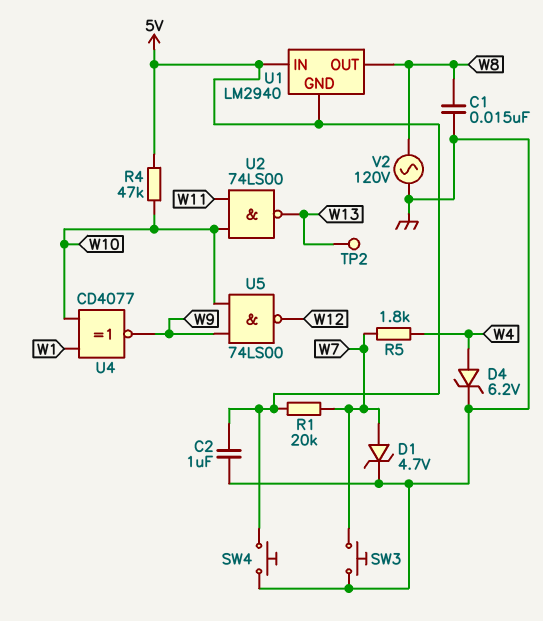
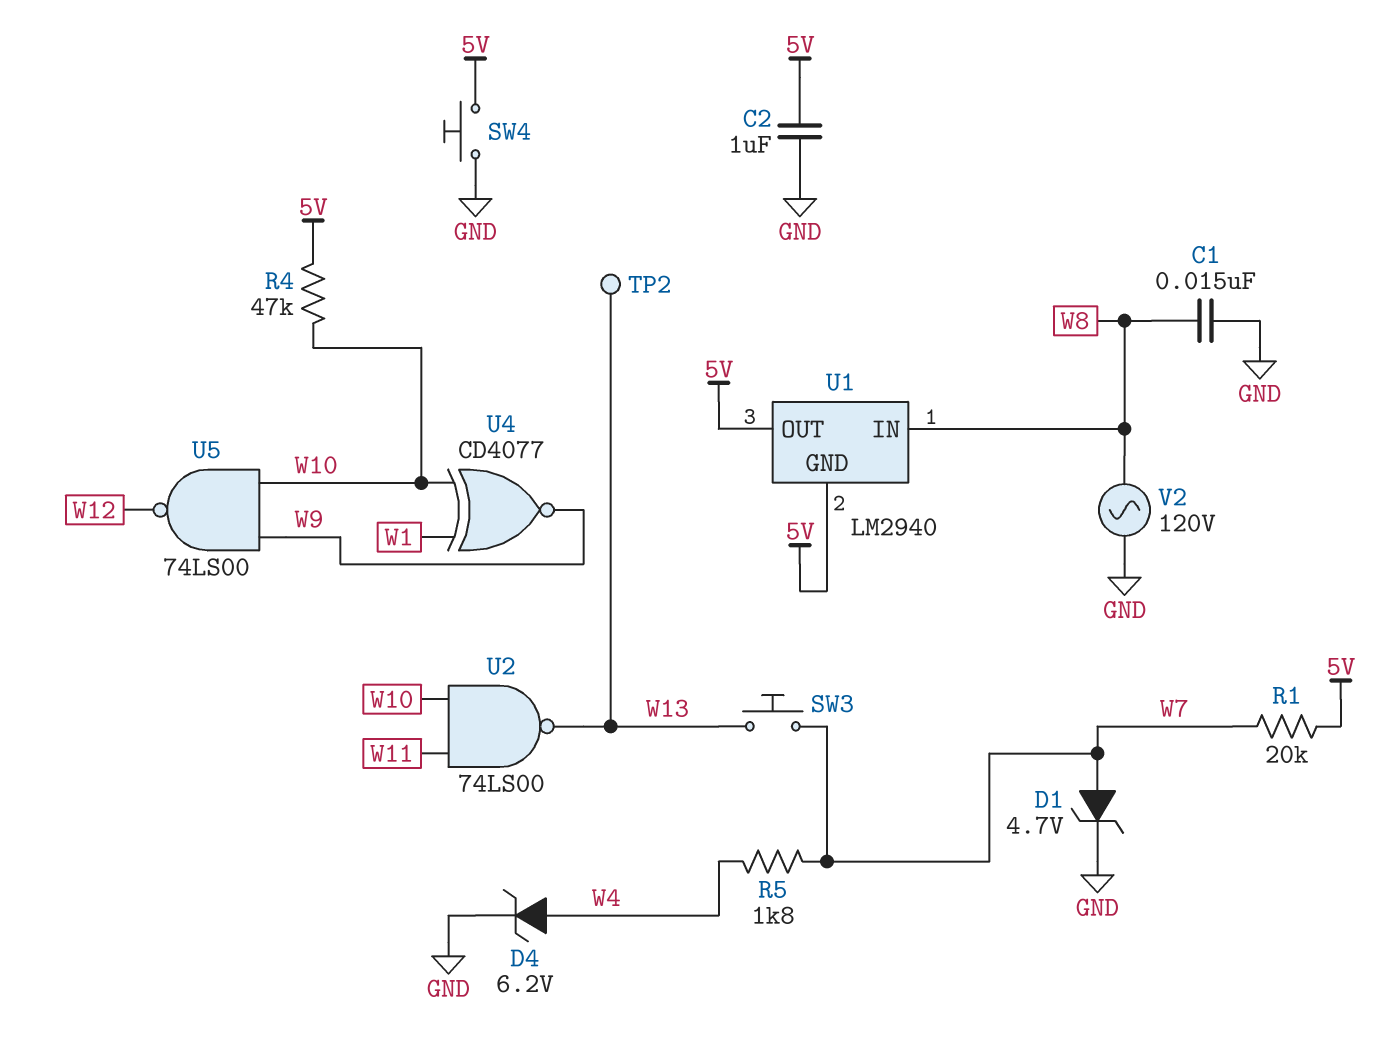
SW3: button (GND, W7) -> button (W7, W13)
U1 pin IN: 5V -> W8
U1 pin OUT: W8 -> 5V

